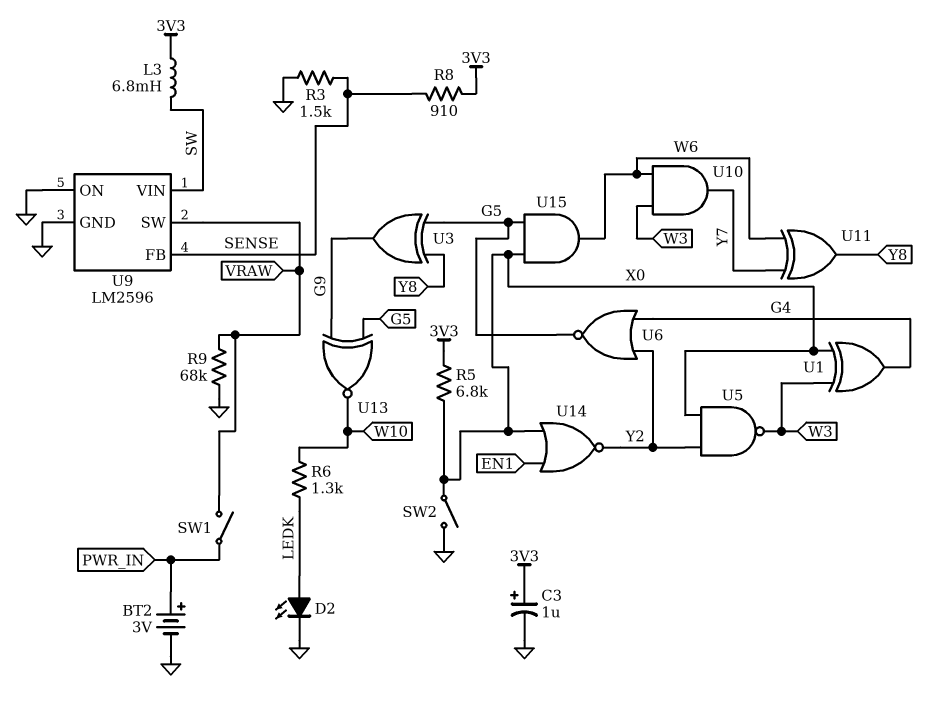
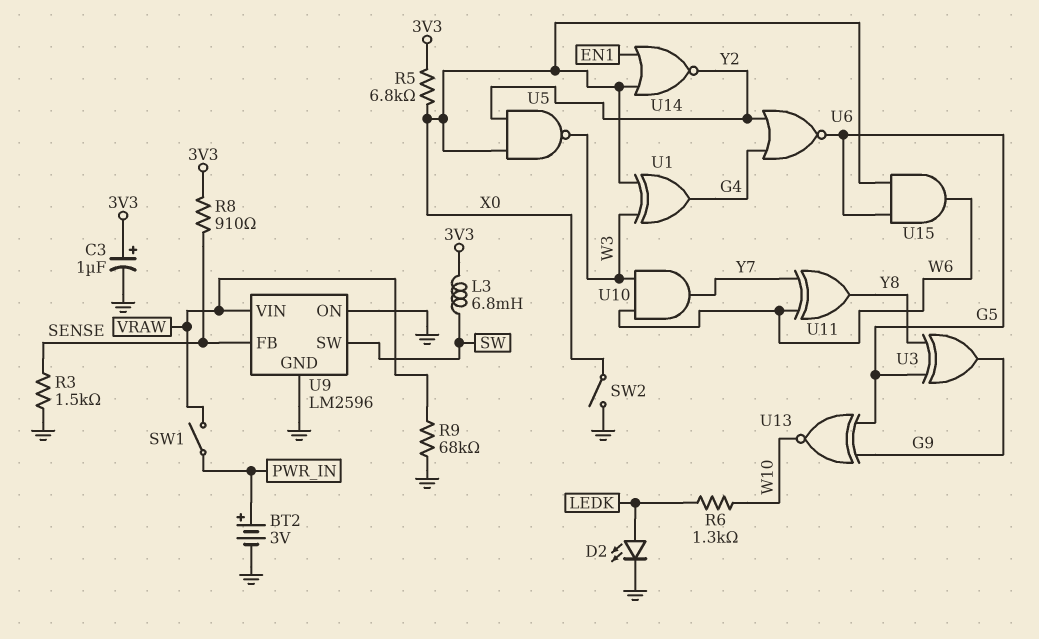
U9 pin SW: VRAW -> SW
U9 pin VIN: SW -> VRAW

